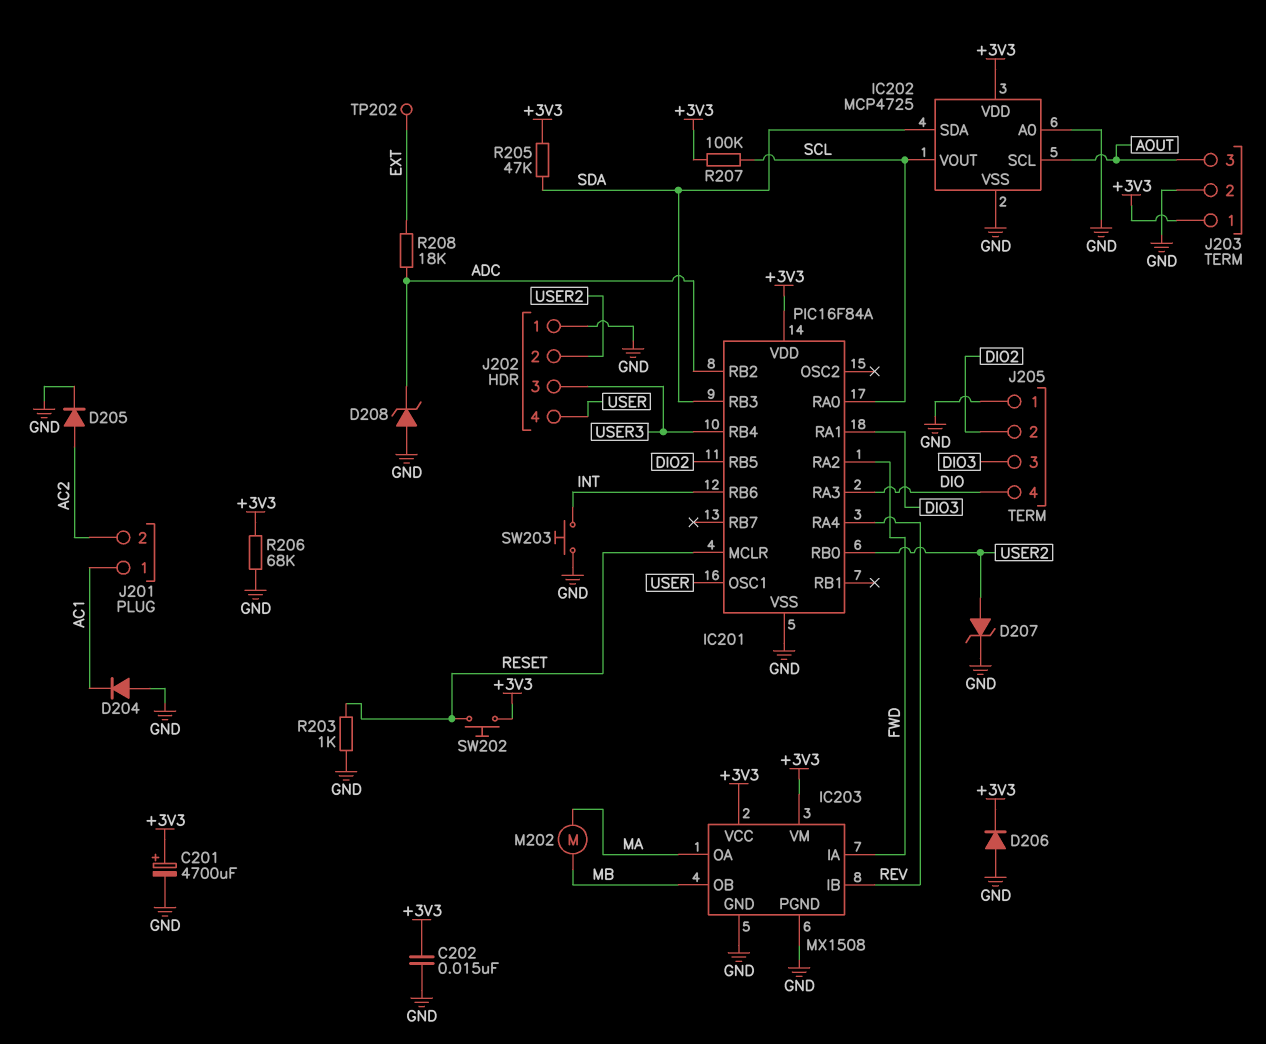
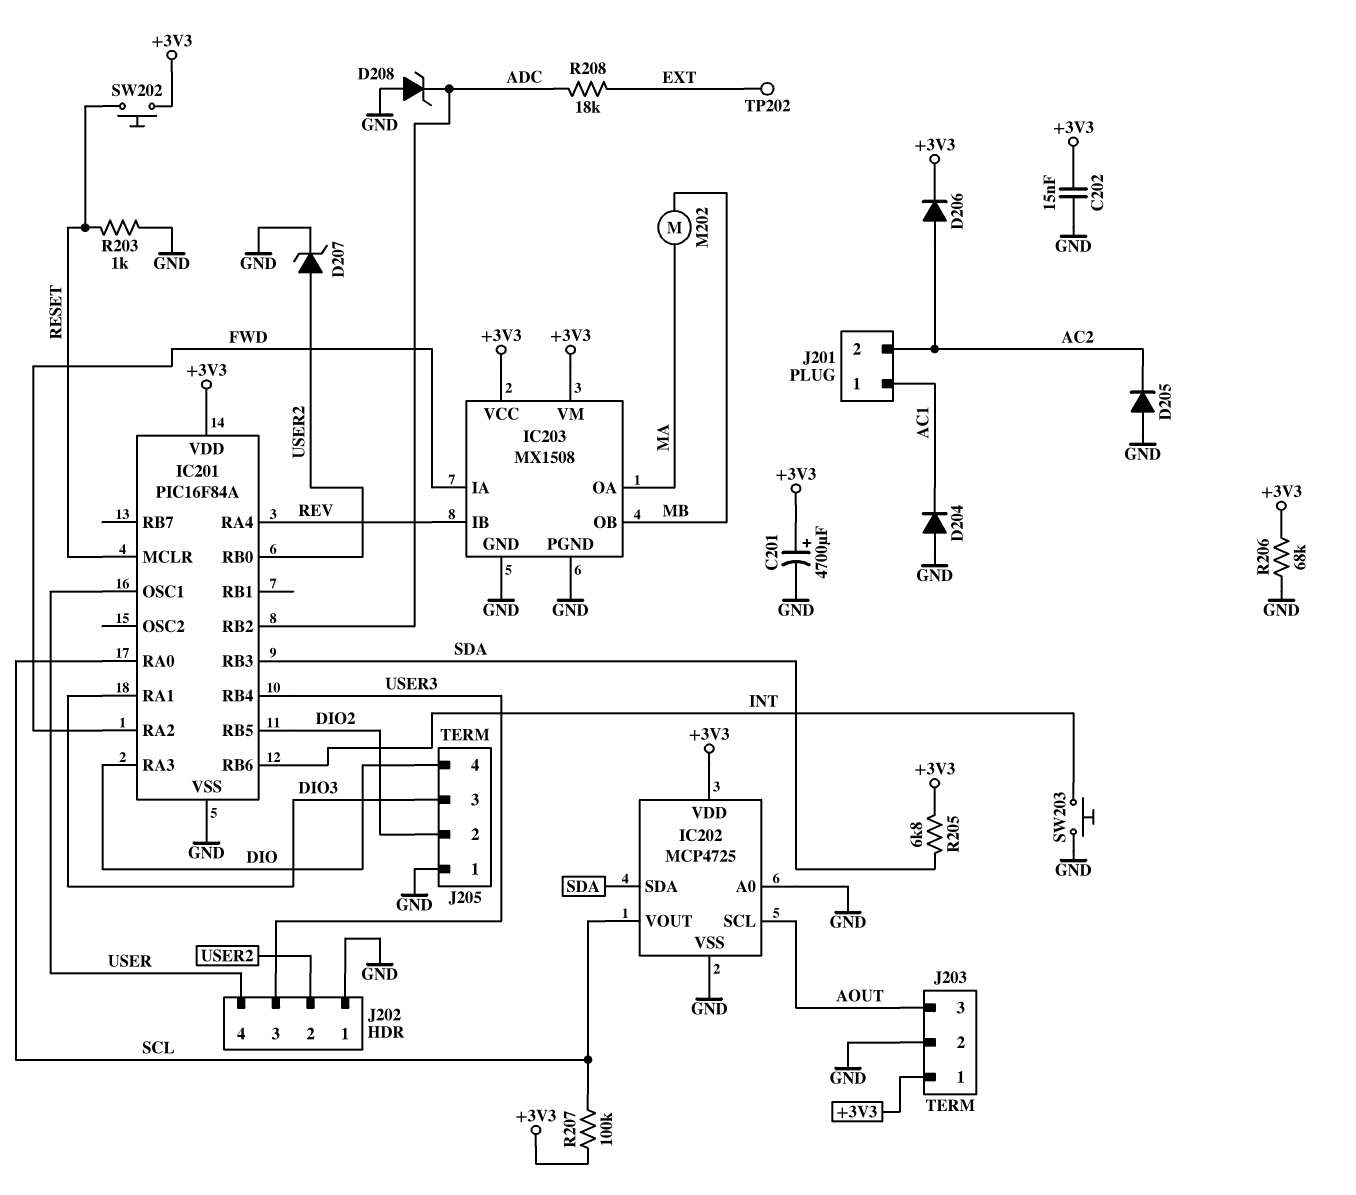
D205: diode (A AC2, K GND) -> diode (A GND, K AC2)
D206: diode (A GND, K +3V3) -> diode (A AC2, K +3V3)
R205: 47k (+3V3, SDA) -> 6.8k (+3V3, SDA)

